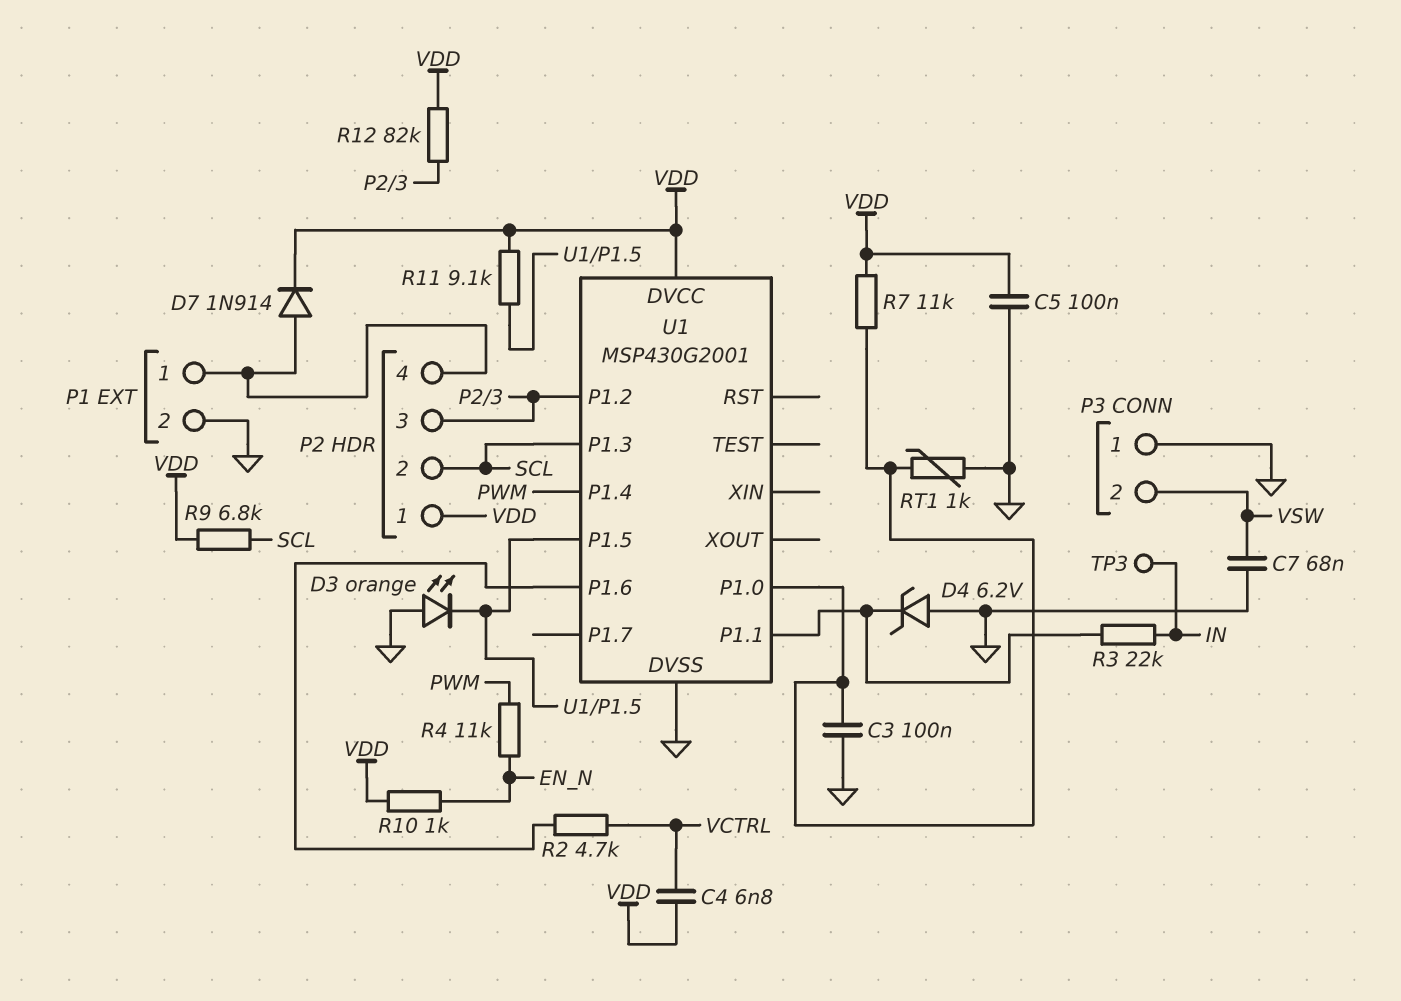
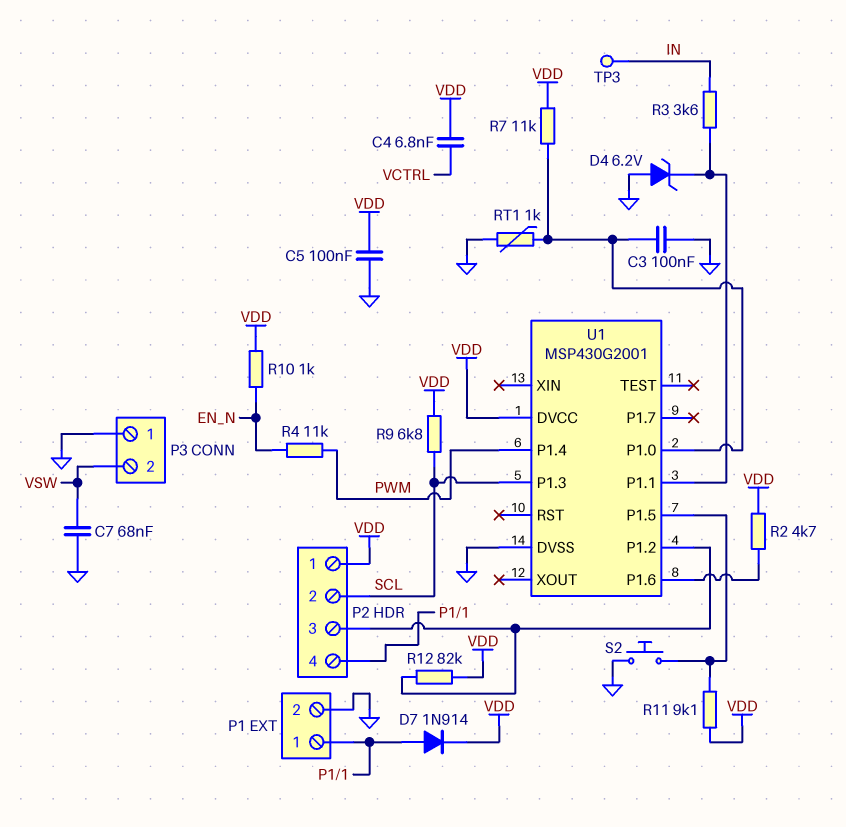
D3: LED orange (A GND, K U1/P1.5) -> none
R2: 4.7k (U1/P1.6, VCTRL) -> 4.7k (U1/P1.6, VDD)
R3: 22k (IN, U1/P1.1) -> 3.6k (IN, U1/P1.1)
S2: none -> button (GND, U1/P1.5)

